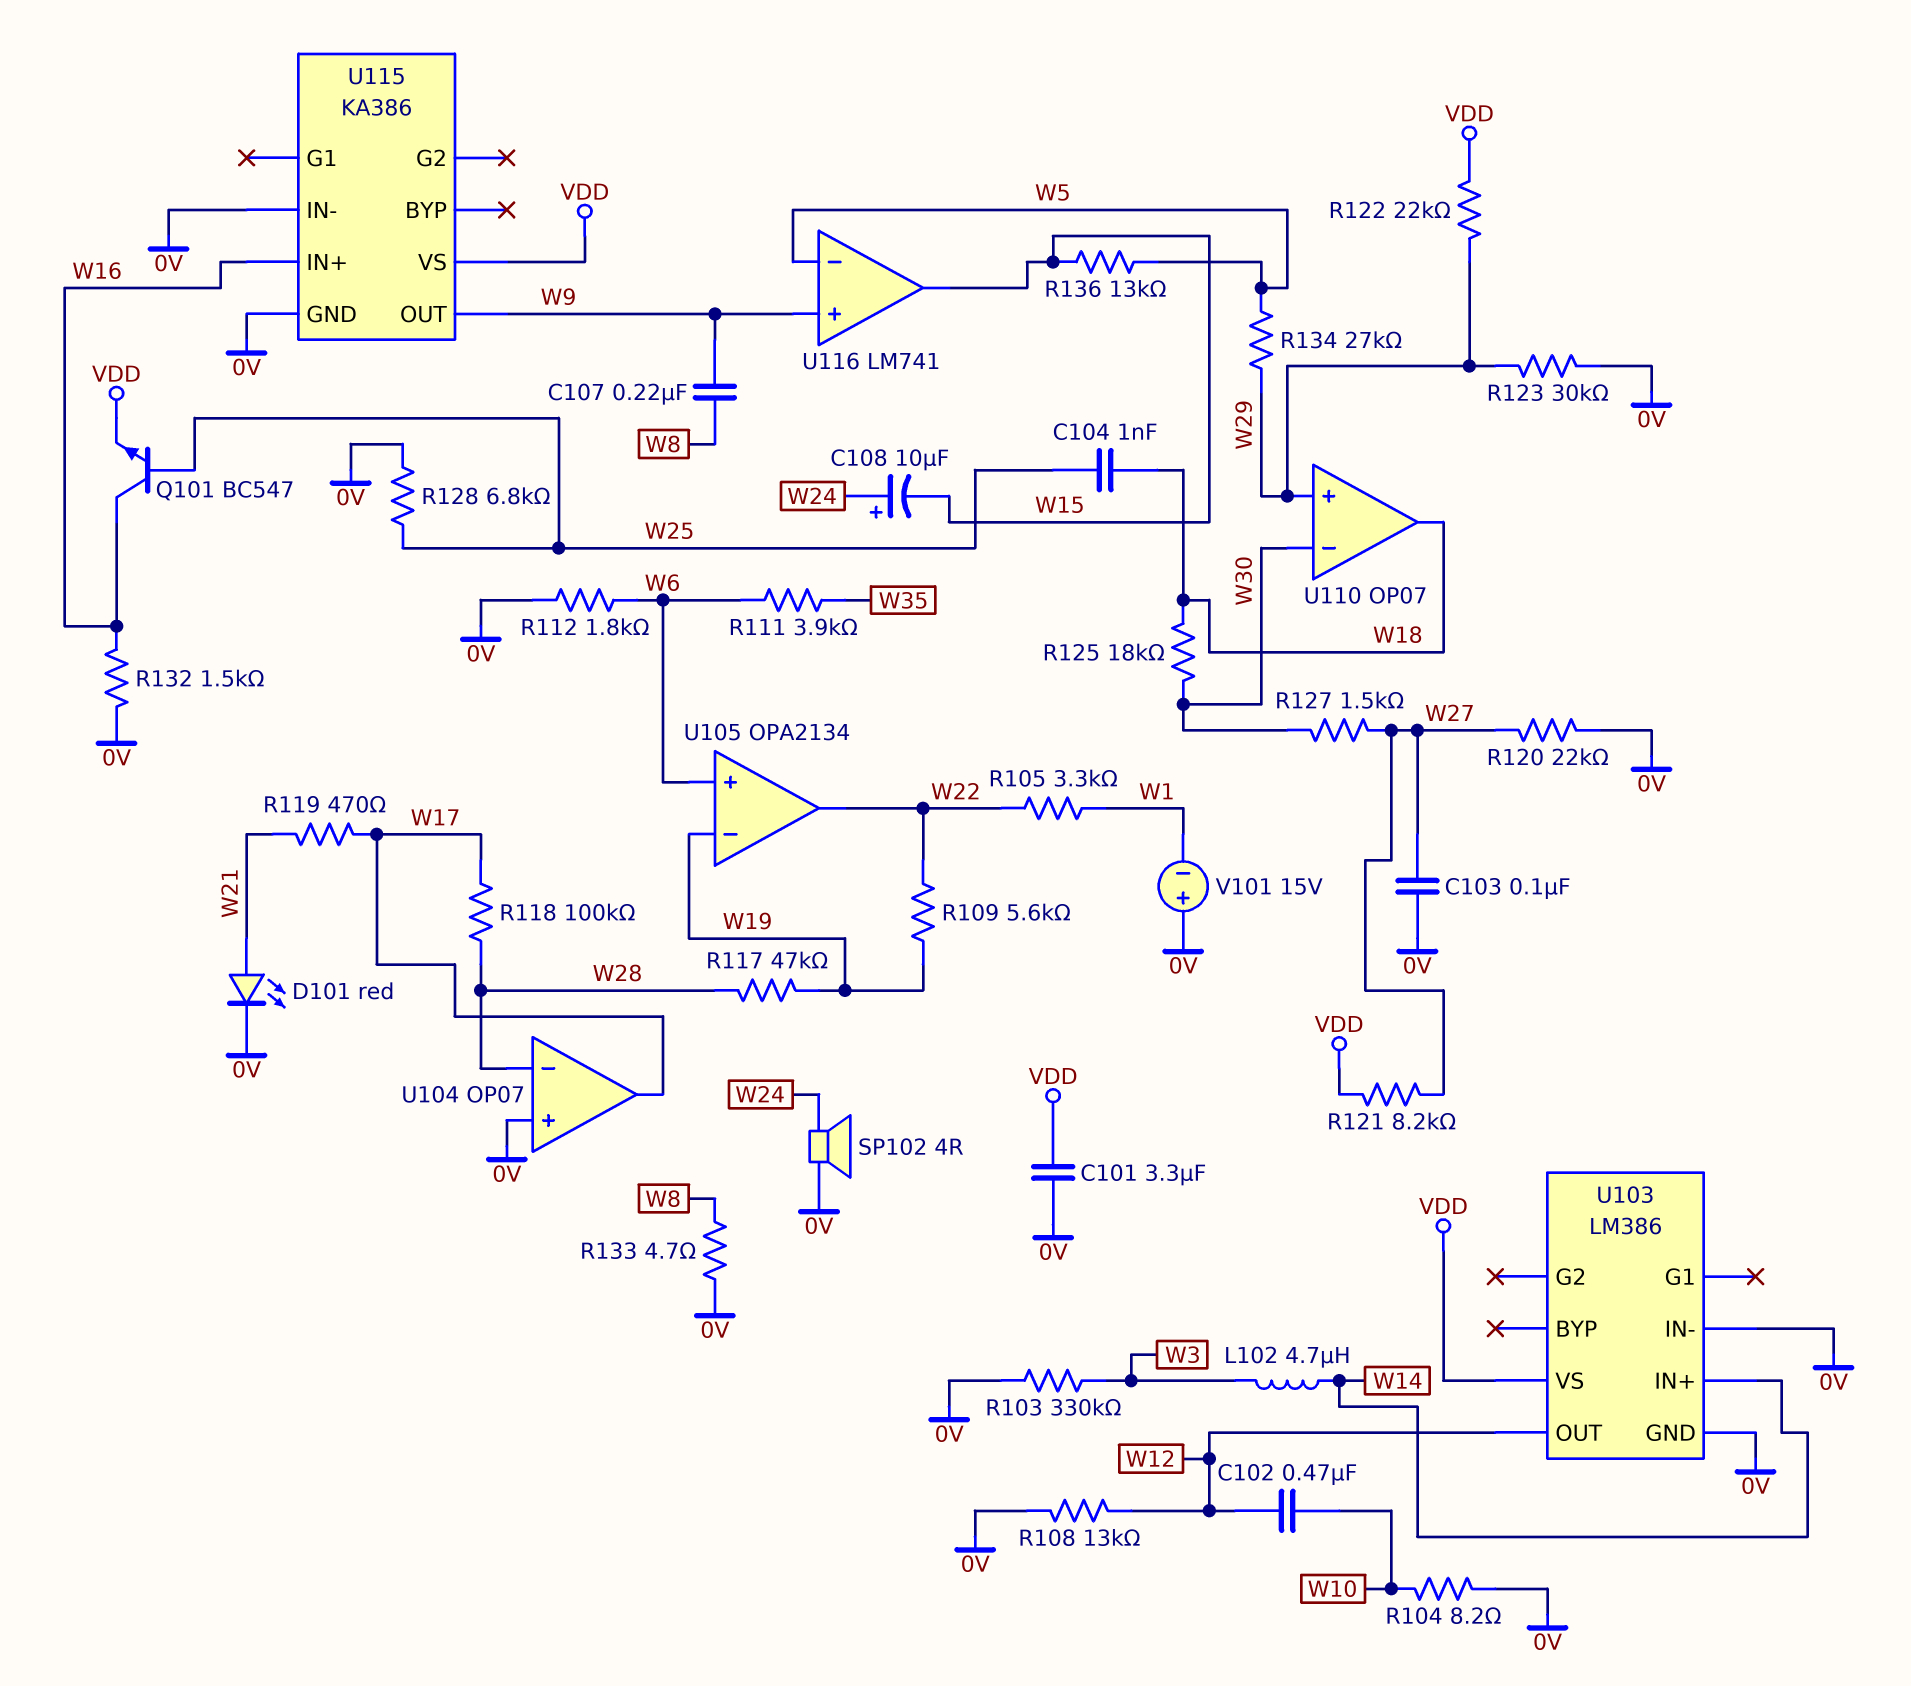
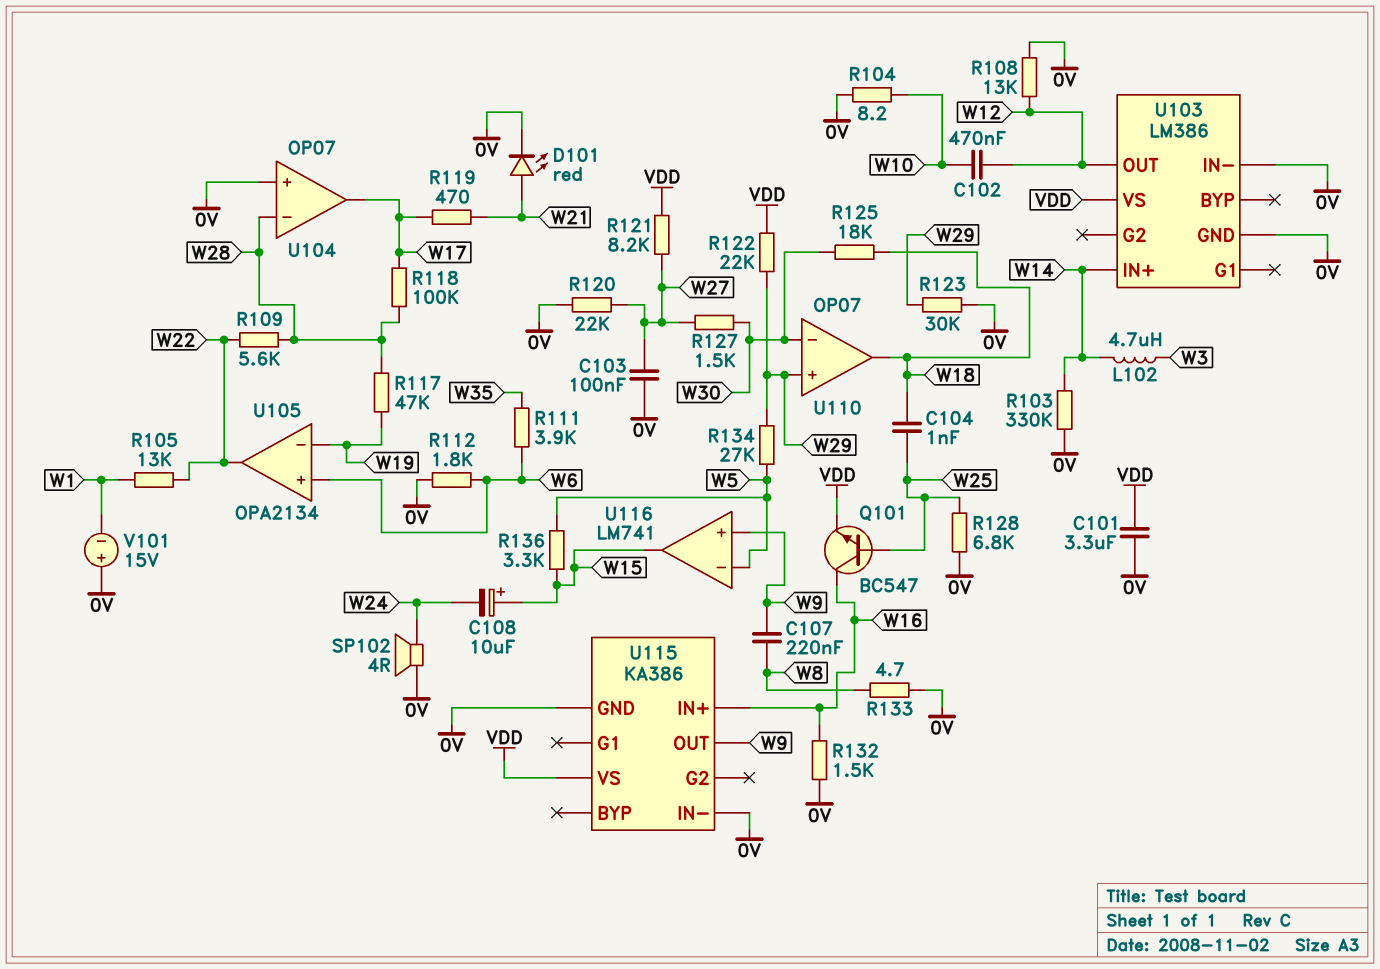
C108: 10uF (plus W24, minus W15) -> 10uF (plus W15, minus W24)
R103: 330k (0V, W3) -> 330k (0V, W14)
R105: 3.3k (W1, W22) -> 13k (W1, W22)
R109: 5.6k (W19, W22) -> 5.6k (W22, W28)
R136: 13k (W5, W15) -> 3.3k (W5, W15)

